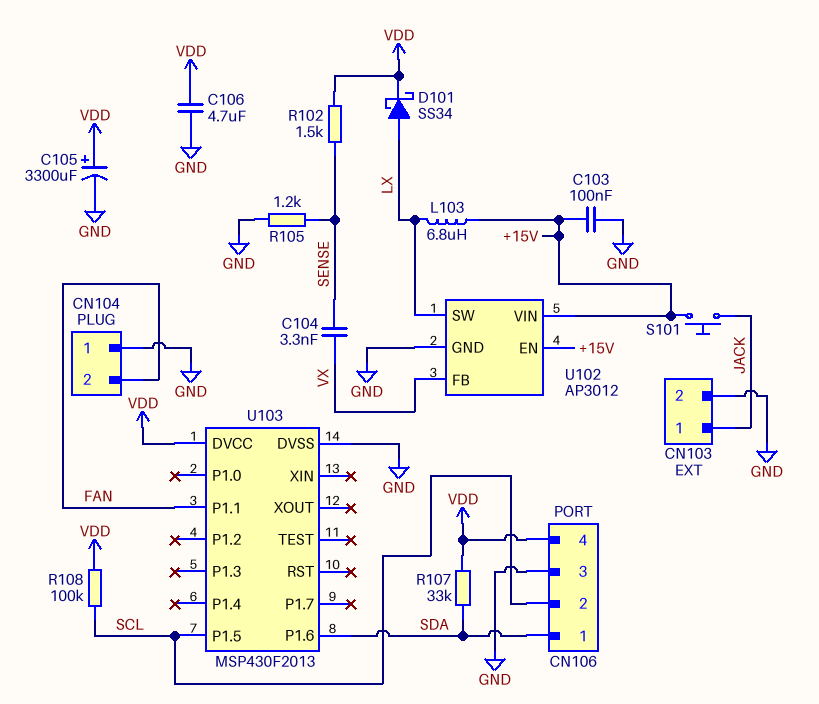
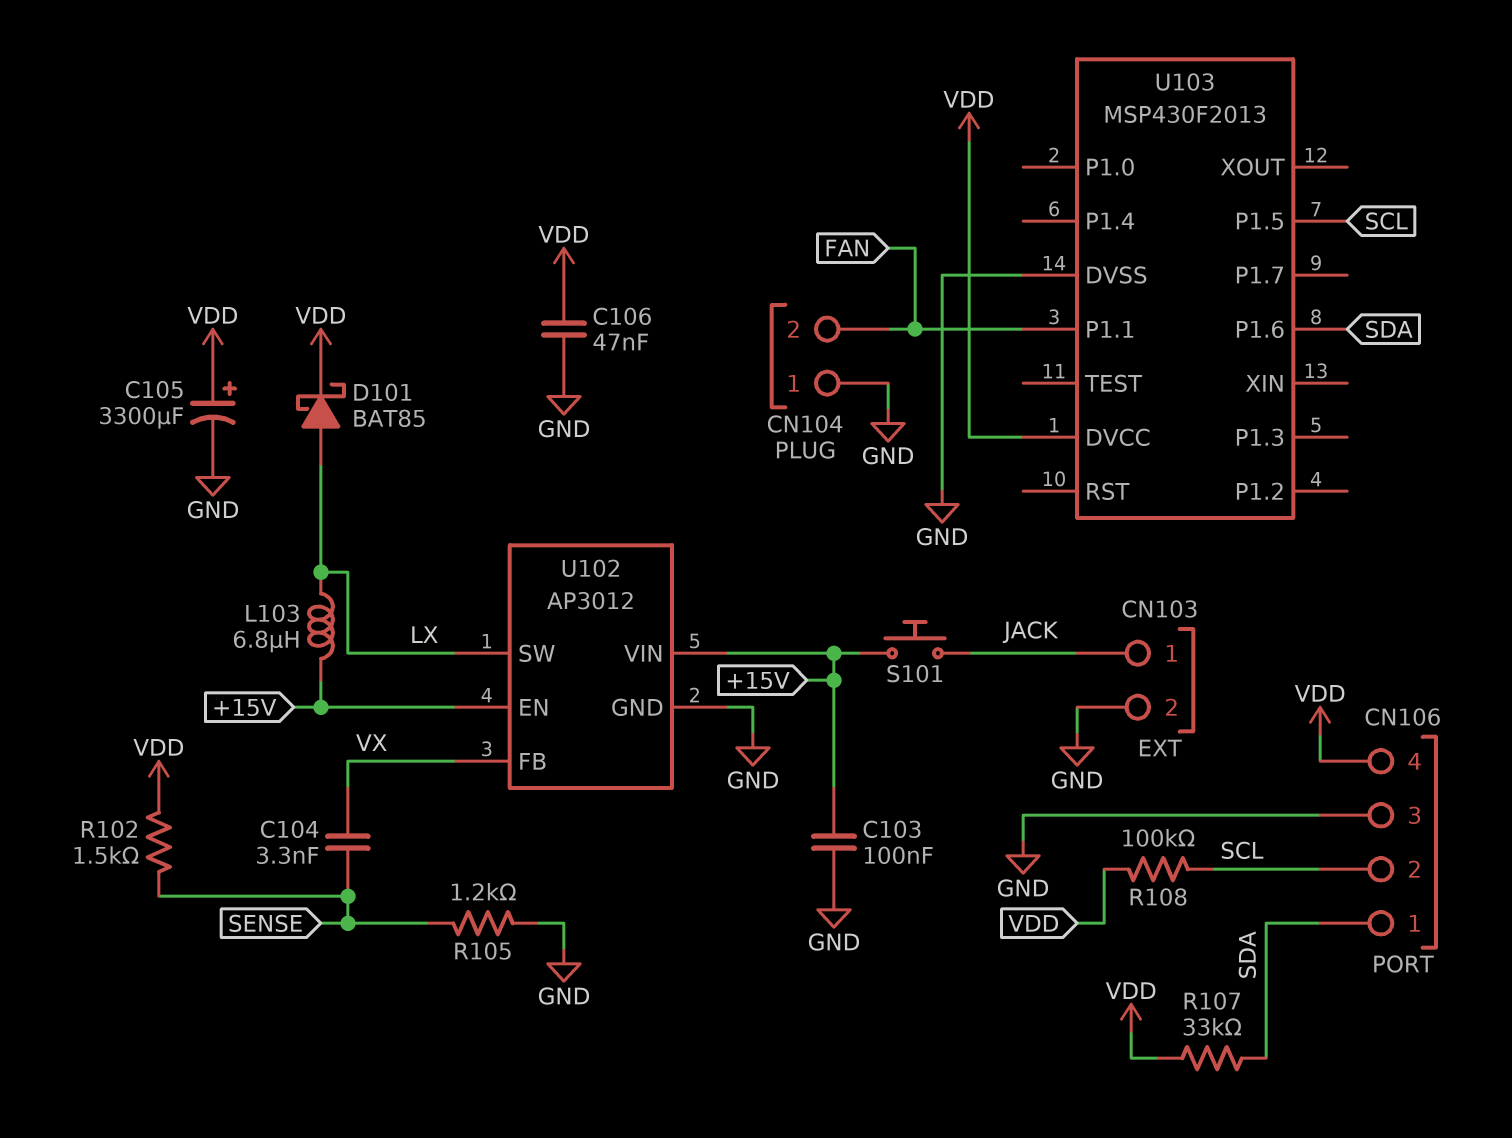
C106: 4.7uF (GND, VDD) -> 47nF (GND, VDD)
D101: schottky SS34 (A LX, K VDD) -> schottky BAT85 (A LX, K VDD)

